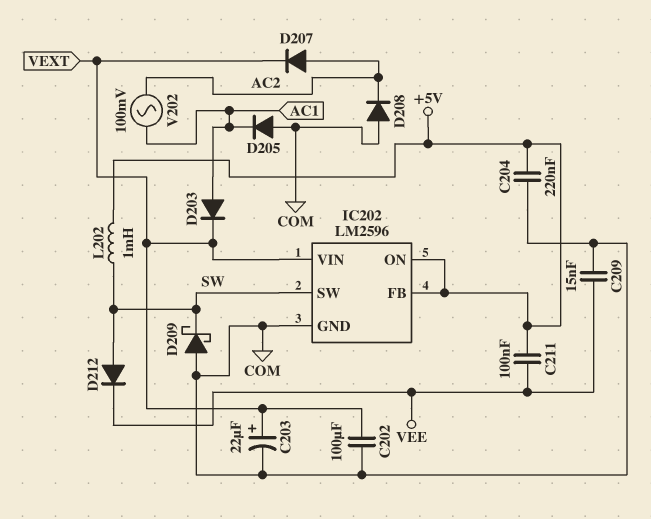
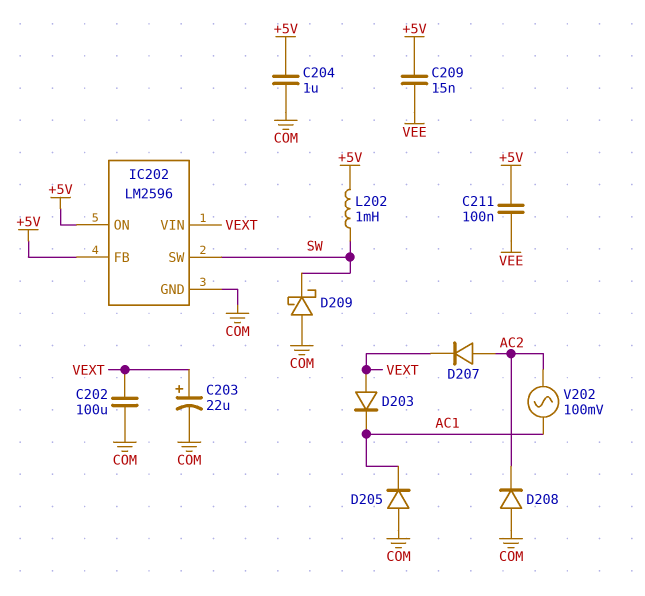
C204: 220nF (+5V, COM) -> 1uF (+5V, COM)
C209: 15nF (COM, VEE) -> 15nF (+5V, VEE)
D203: diode (A AC1, K VEXT) -> diode (A VEXT, K AC1)
D212: diode (A SW, K VEE) -> none

